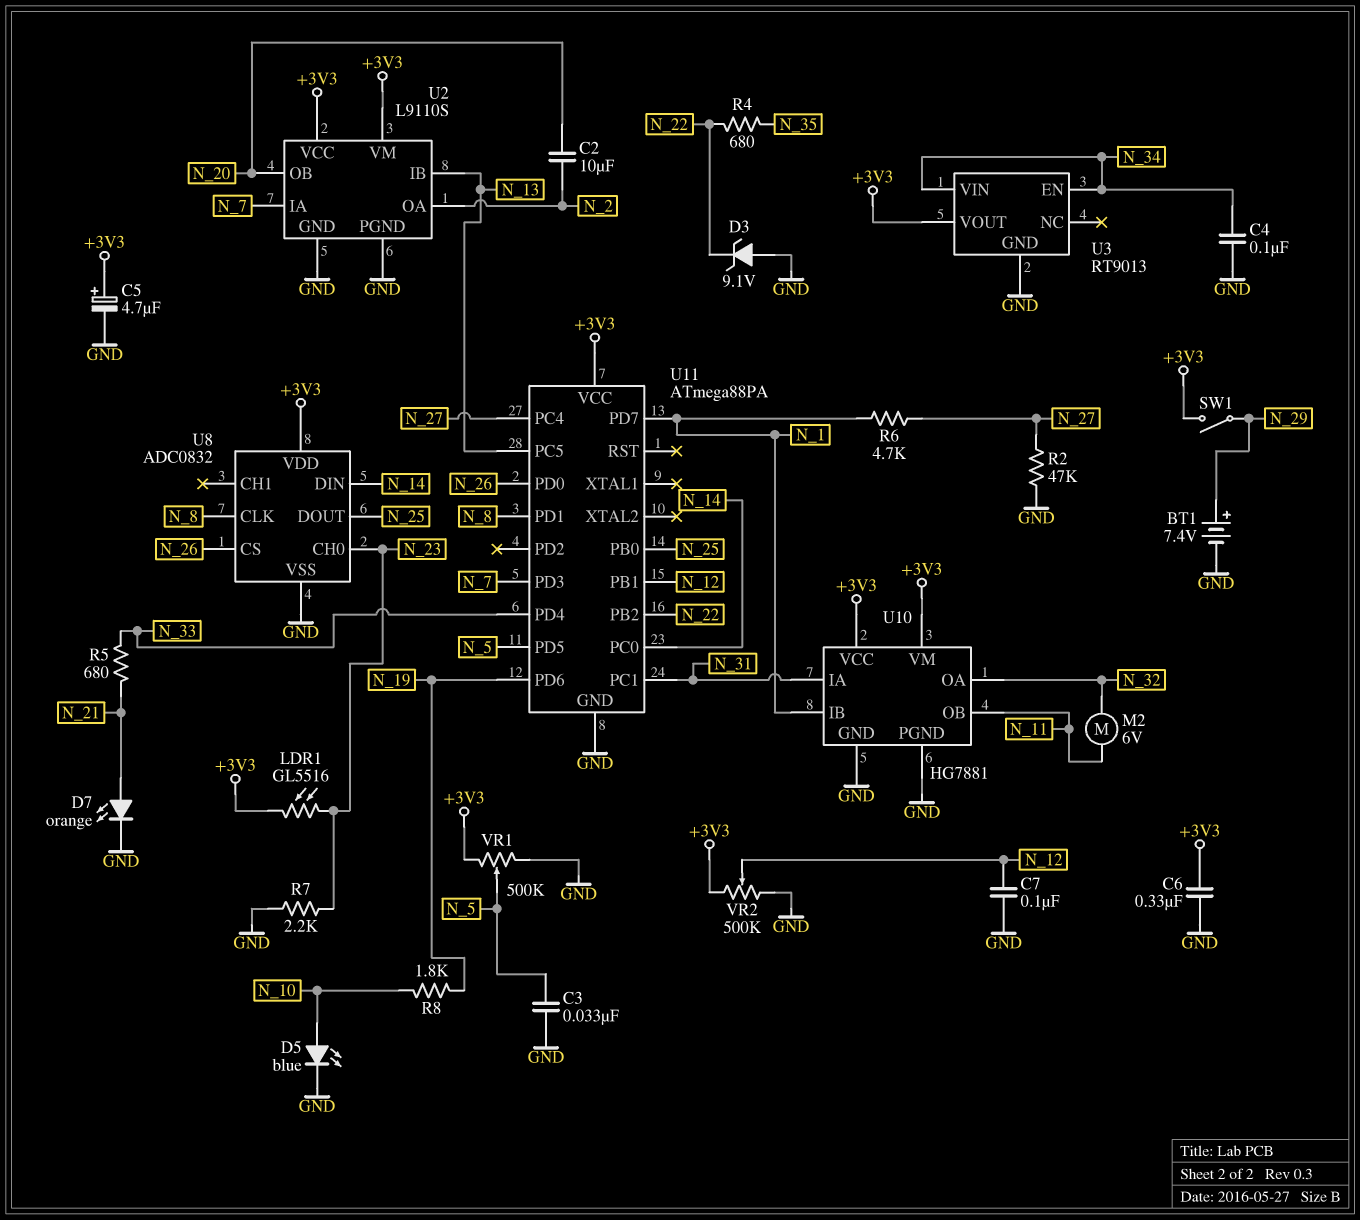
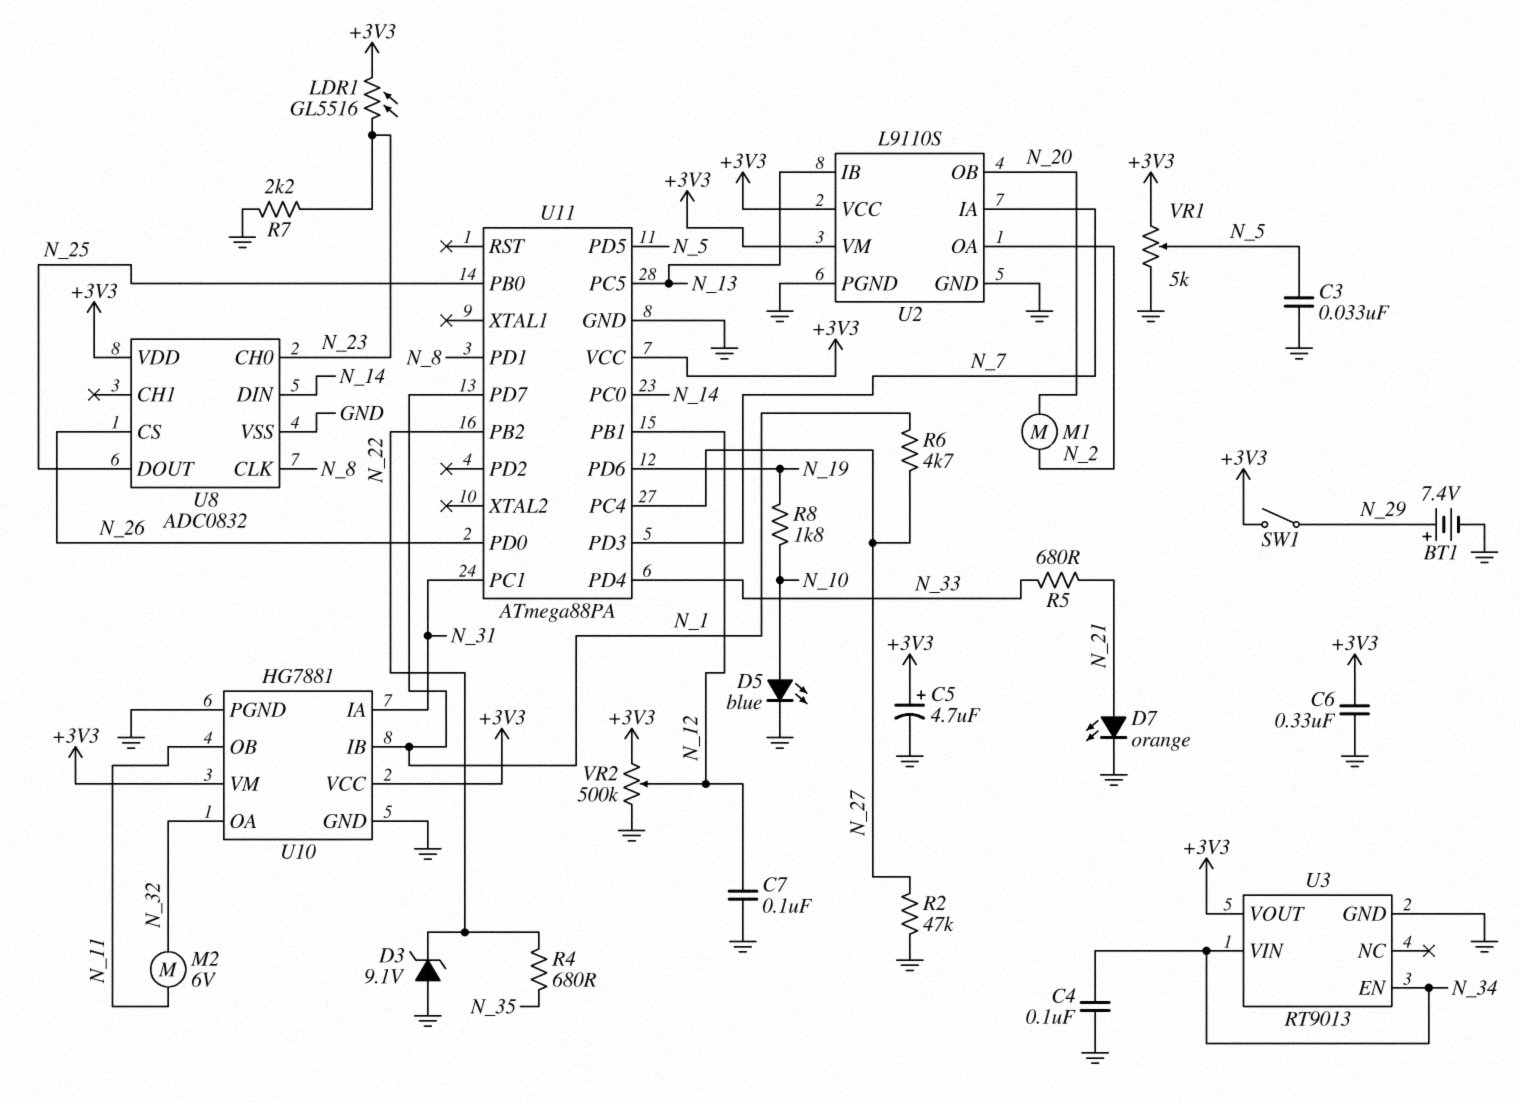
C2: 10uF (N_2, N_20) -> none
M1: none -> motor (N_2, N_20)
VR1: 500k (+3V3, GND, wiper N_5) -> 5k (+3V3, GND, wiper N_5)

